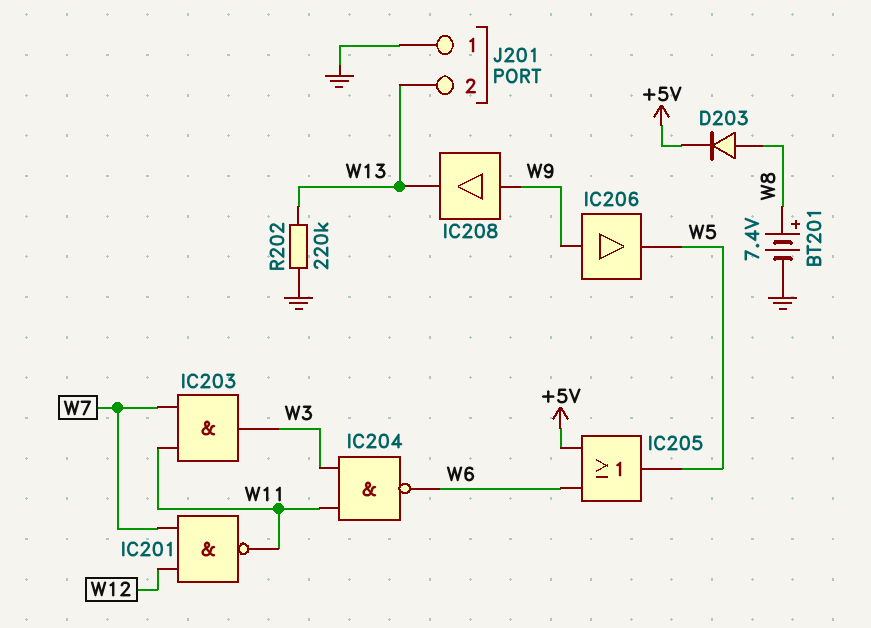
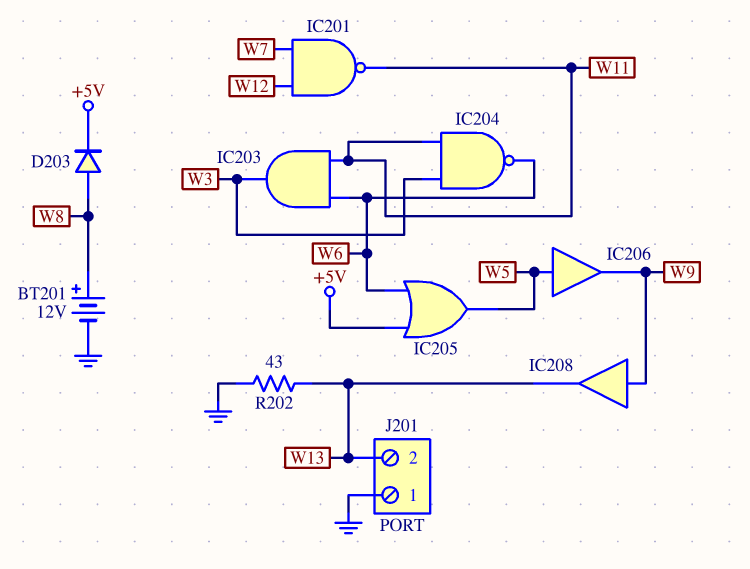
BT201: 7.4V (plus W8, minus GND) -> 12V (plus W8, minus GND)
IC203: AND (in W7, in W11, out W3) -> AND (in W6, in W11, out W3)
IC206: buffer (in W9, out W5) -> buffer (in W5, out W9)
R202: 220k (GND, W13) -> 43 (GND, W13)

